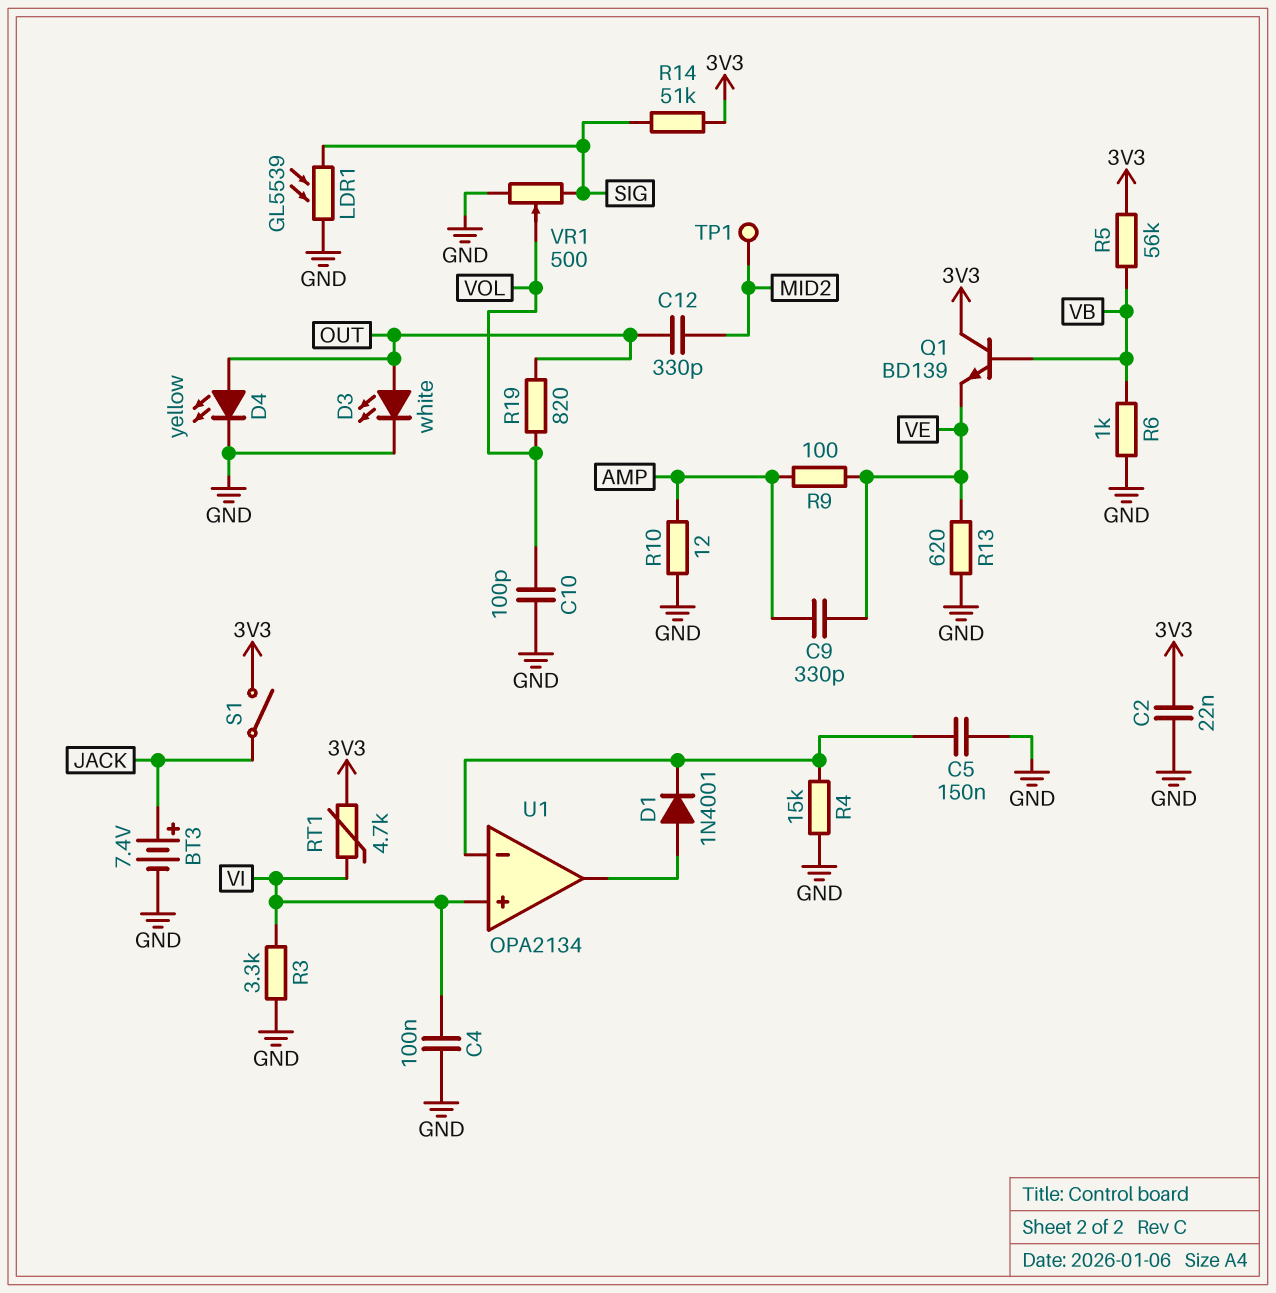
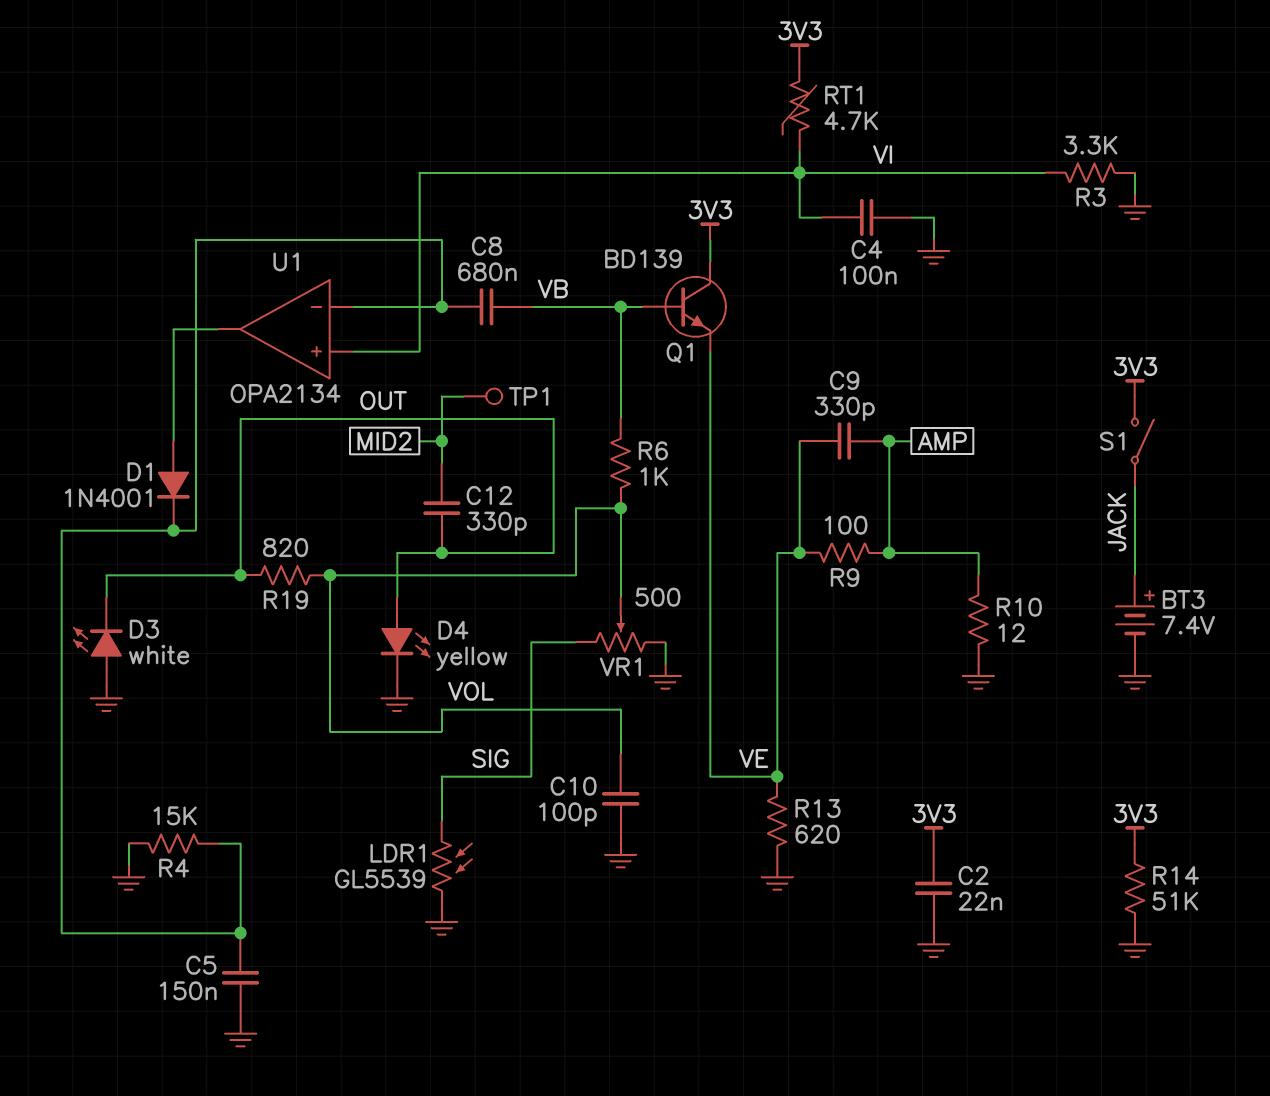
C8: none -> 680nF (U1/in-, VB)
D3: LED white (A OUT, K GND) -> LED white (A GND, K OUT)
R5: 56k (3V3, VB) -> none
R6: 1k (GND, VB) -> 1k (VB, VOL)
R14: 51k (3V3, SIG) -> 51k (3V3, GND)

